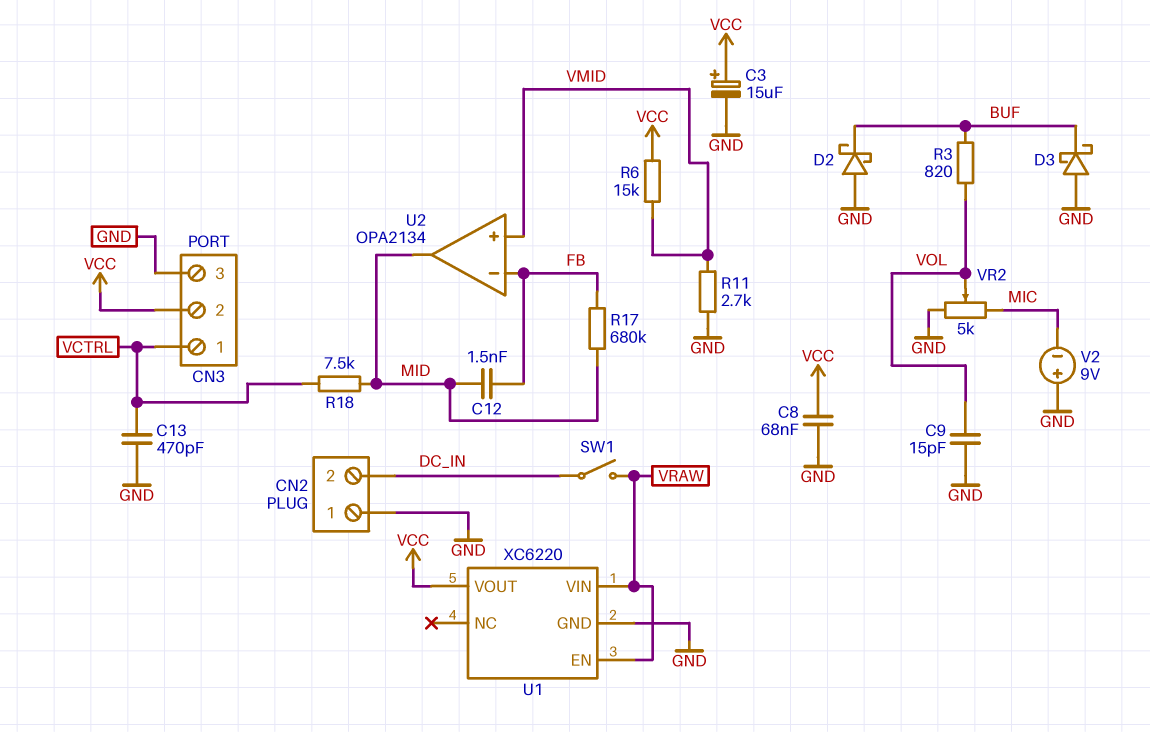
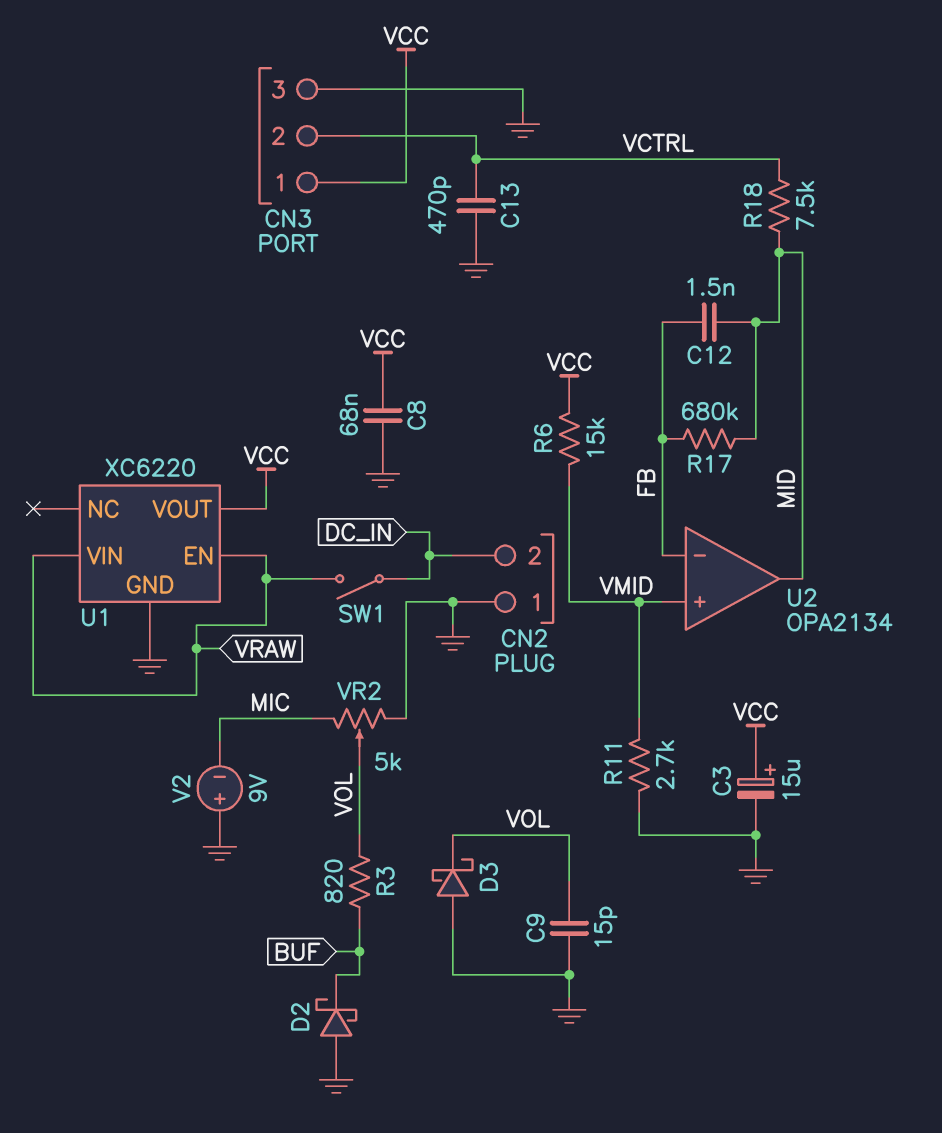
CN3 pin 1: VCTRL -> VCC
CN3 pin 2: VCC -> VCTRL
D3: schottky (A GND, K BUF) -> schottky (A GND, K VOL)

